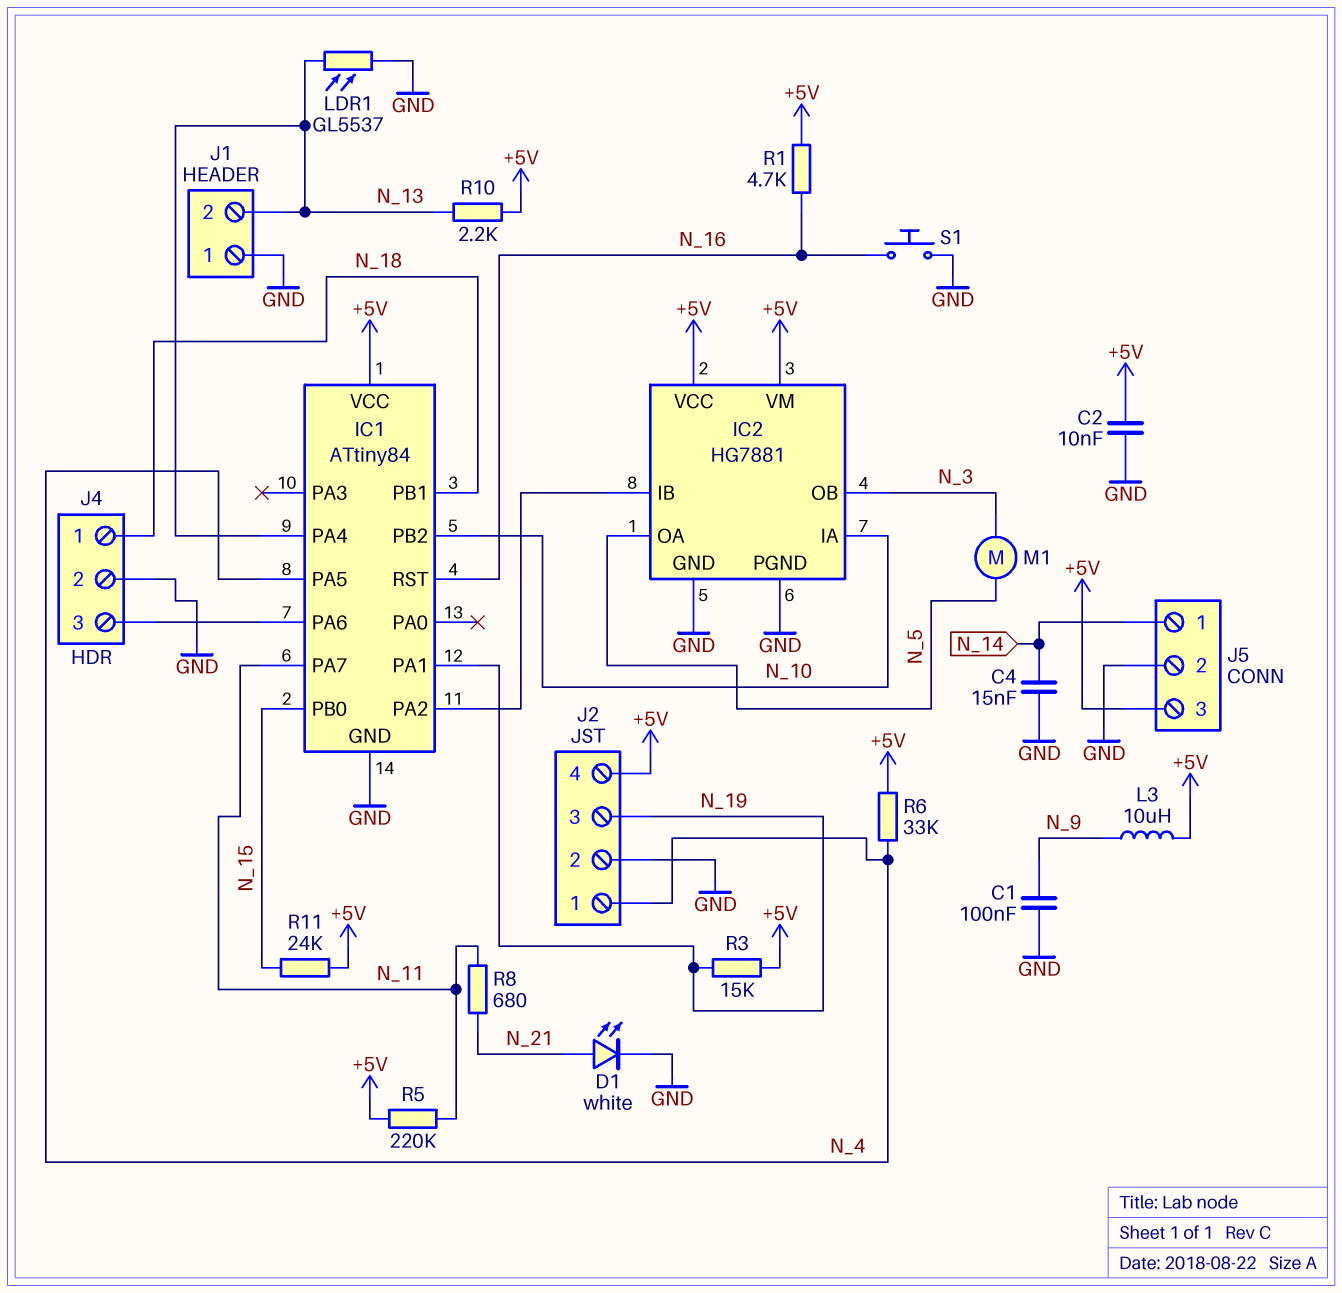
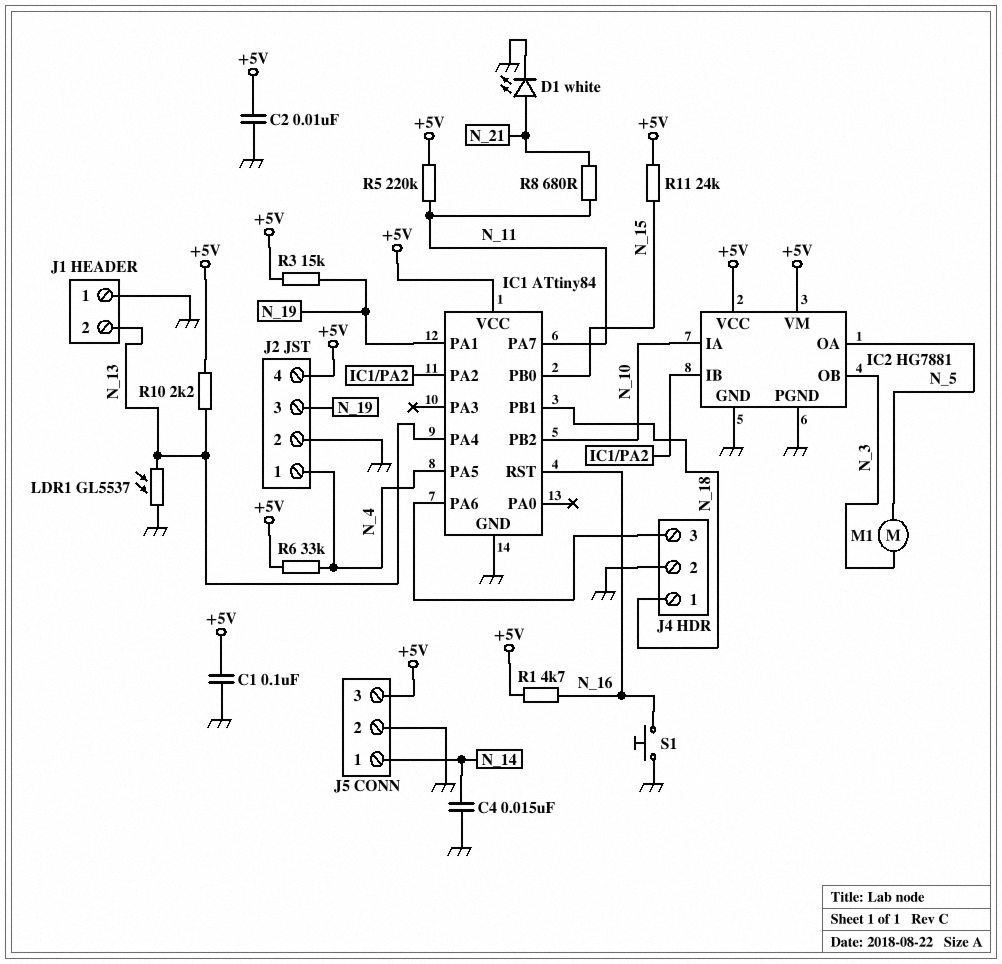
C1: 100nF (GND, N_9) -> 100nF (+5V, GND)
L3: 10uH (+5V, N_9) -> none

